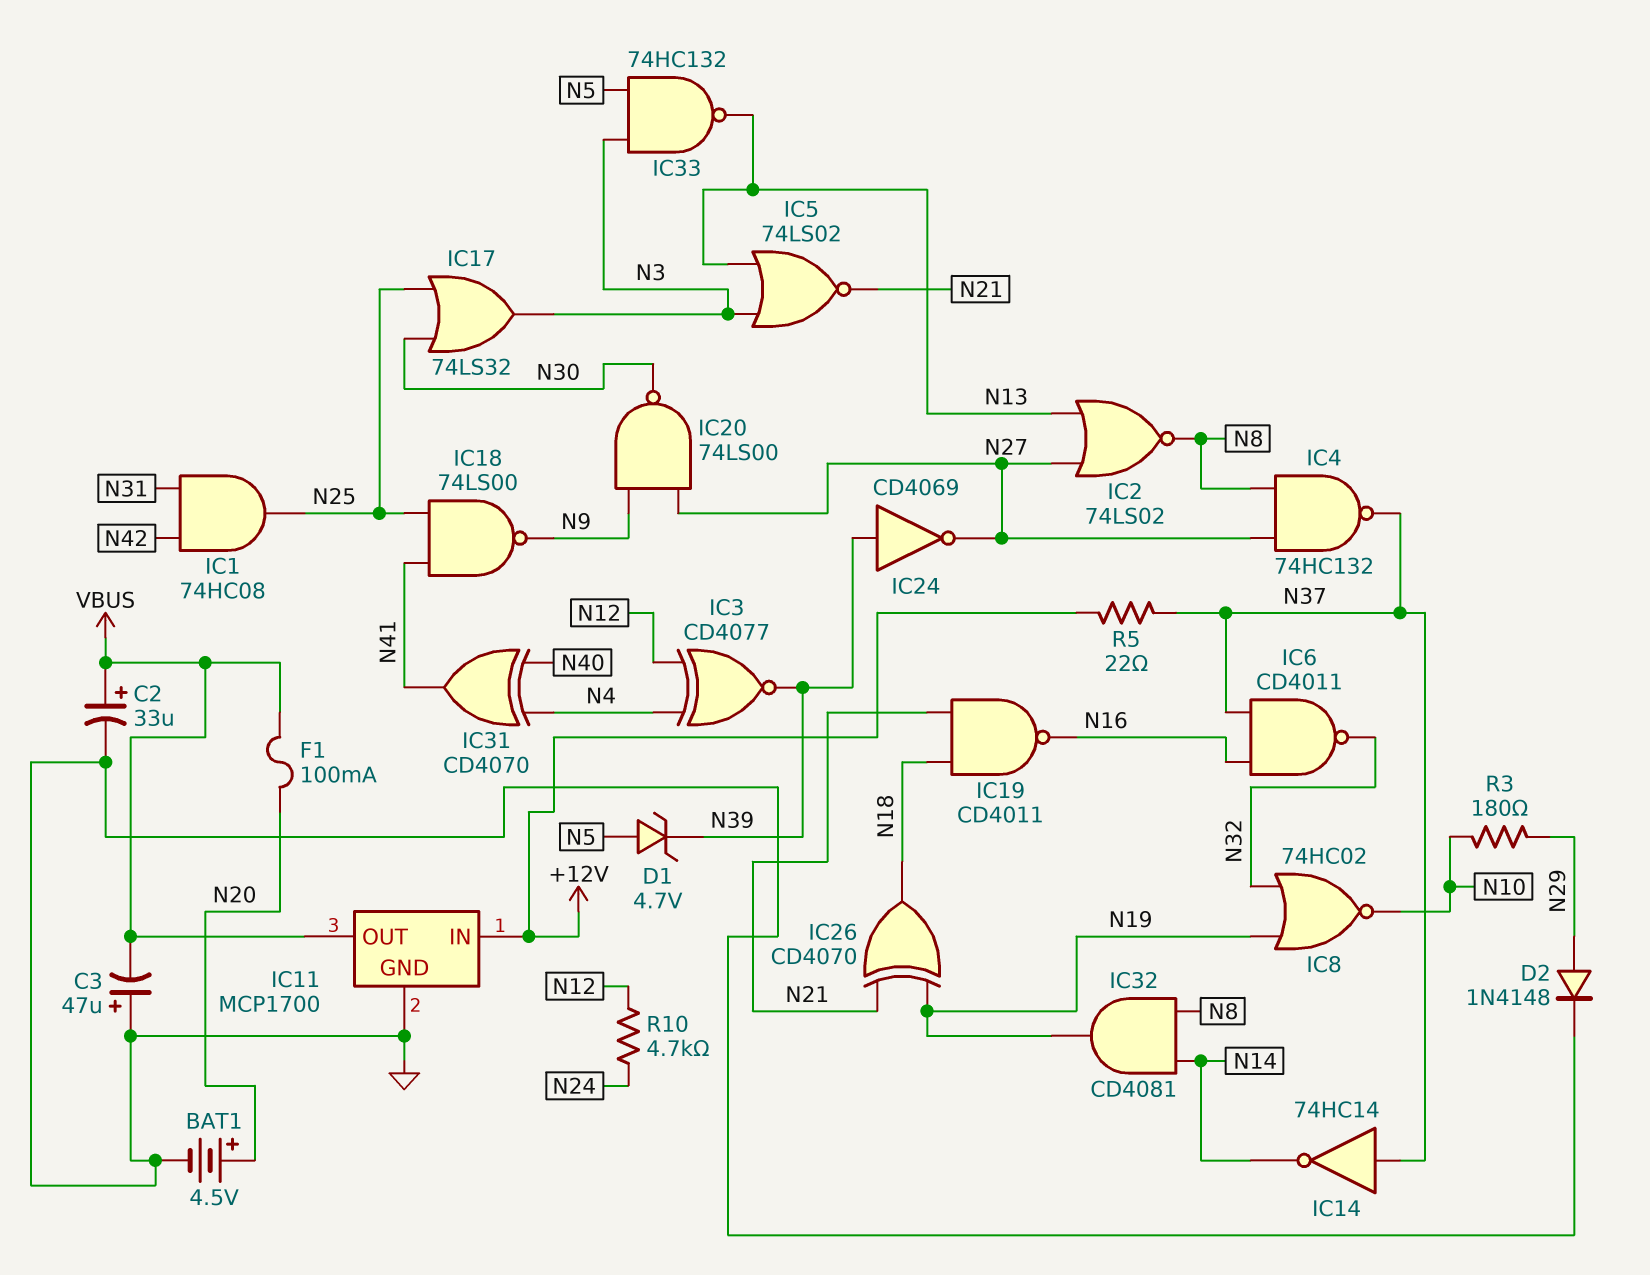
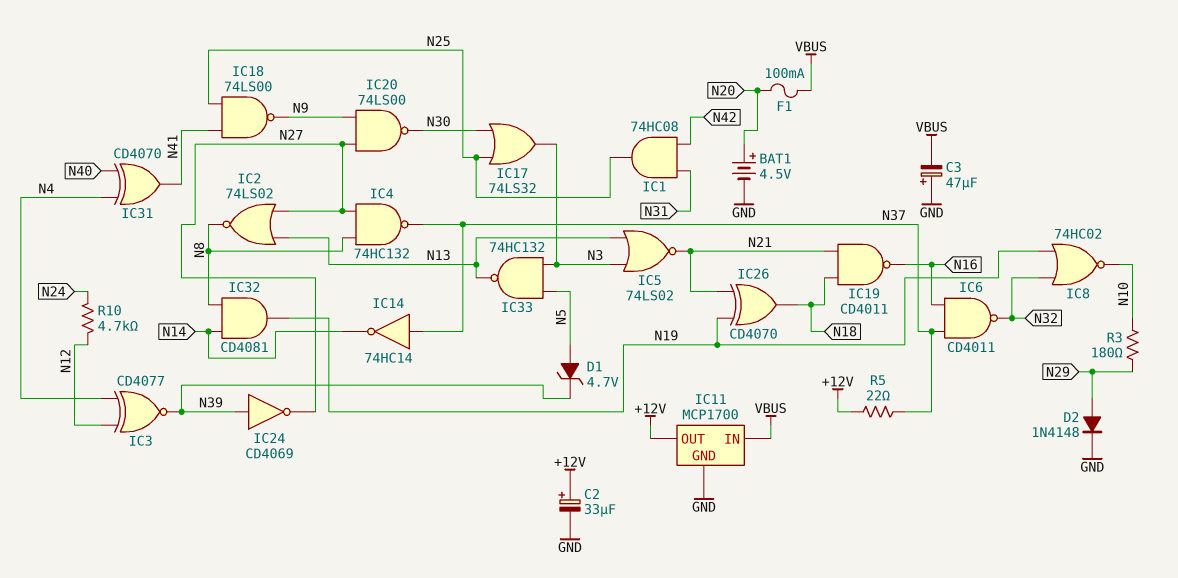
C2: 33uF (plus VBUS, minus GND) -> 33uF (plus +12V, minus GND)
IC11 pin IN: +12V -> VBUS
IC11 pin OUT: VBUS -> +12V

